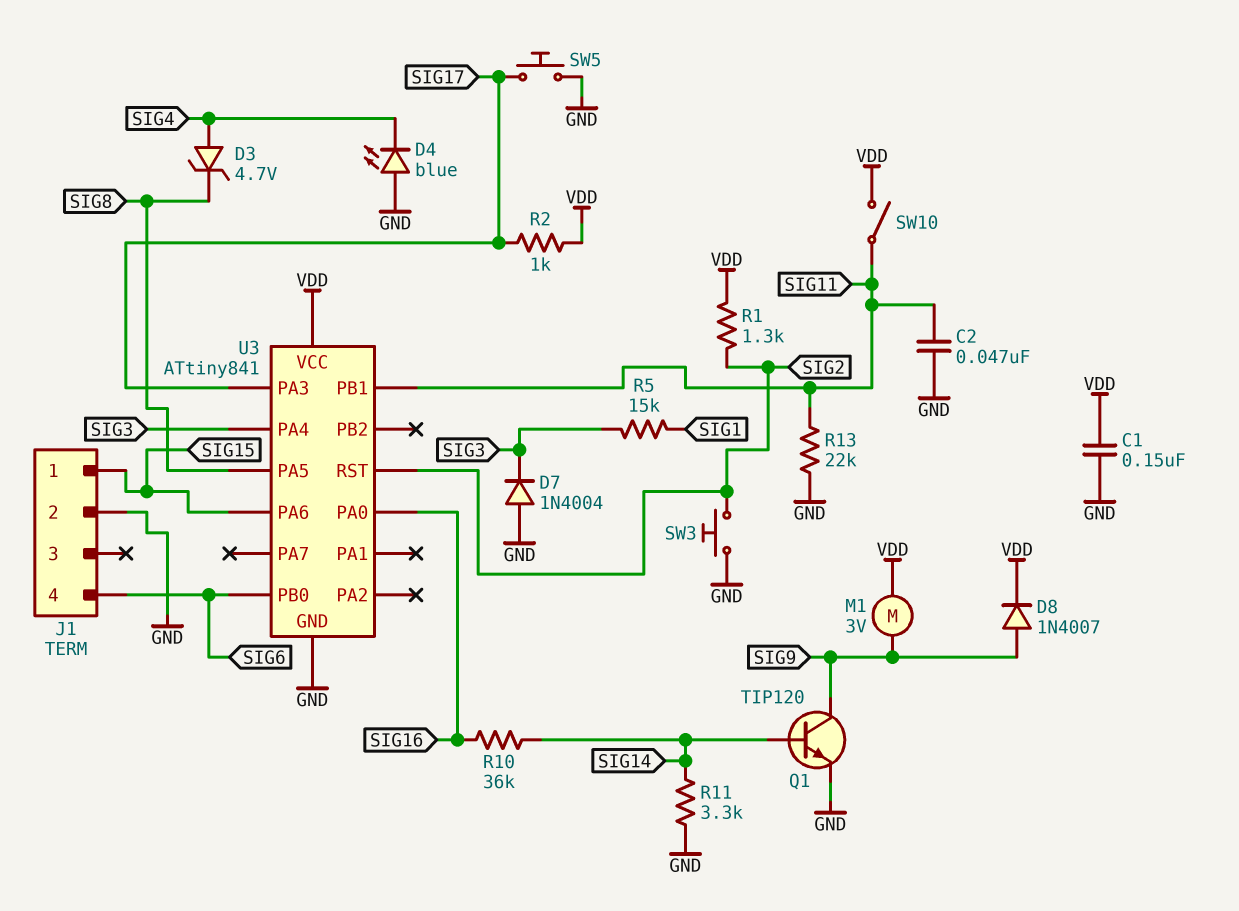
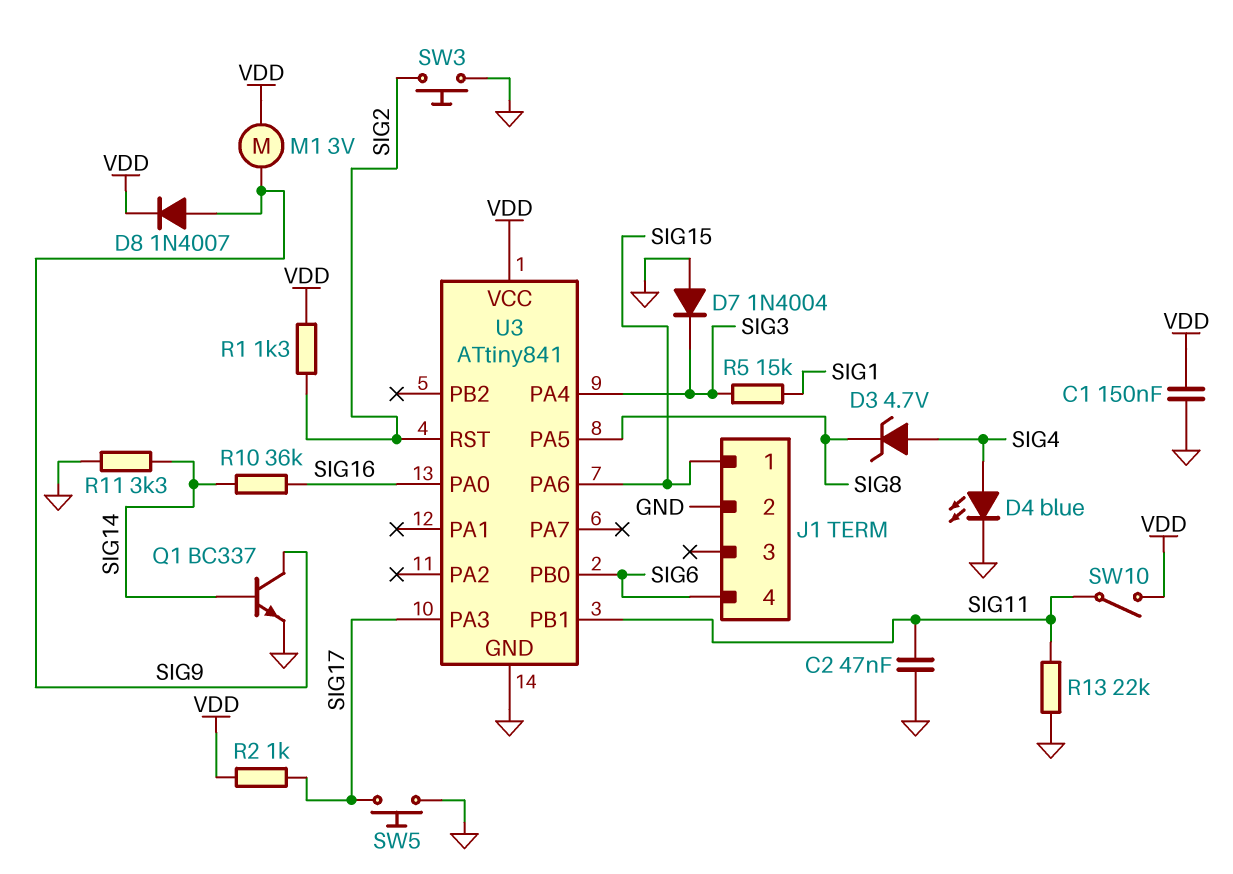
D4: LED blue (A GND, K SIG4) -> LED blue (A SIG4, K GND)
Q1: NPN TIP120 (B SIG14, C SIG9, E GND) -> NPN BC337 (B SIG14, C SIG9, E GND)

